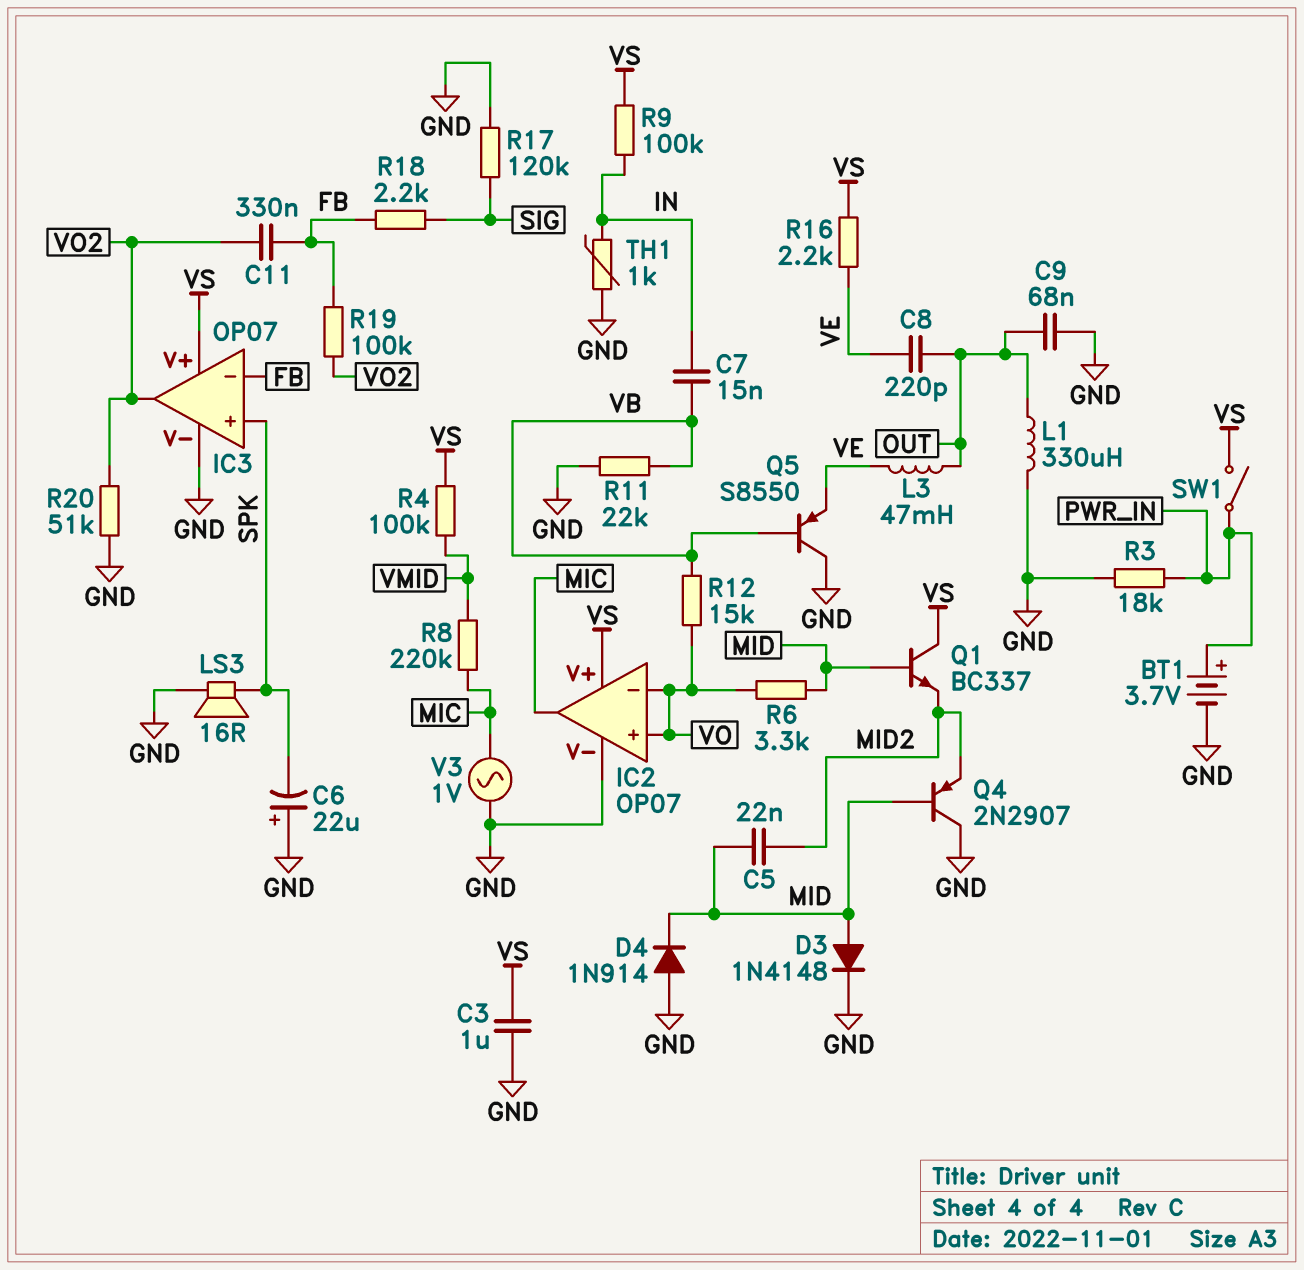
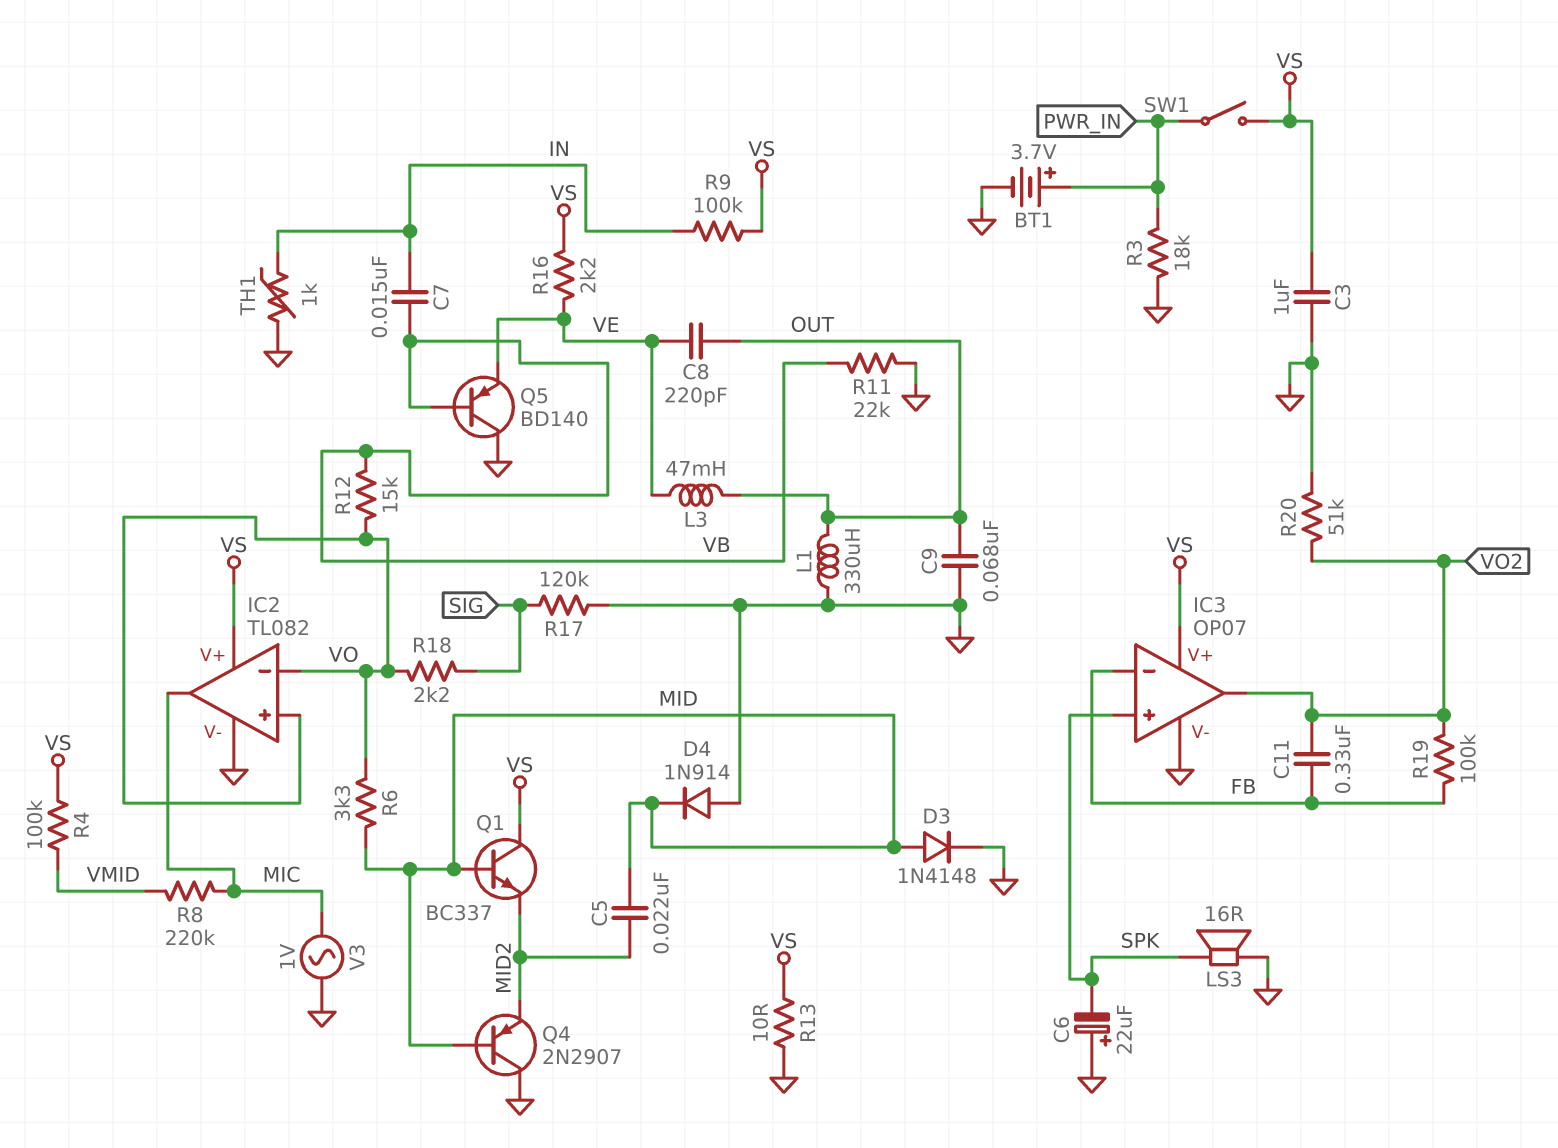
IC2: OP07 -> TL082
Q5: PNP S8550 (B VB, C GND, E VE) -> PNP BD140 (B VB, C GND, E VE)
R13: none -> 10 (GND, VS)
R18: 2.2k (FB, SIG) -> 2.2k (SIG, VO)

